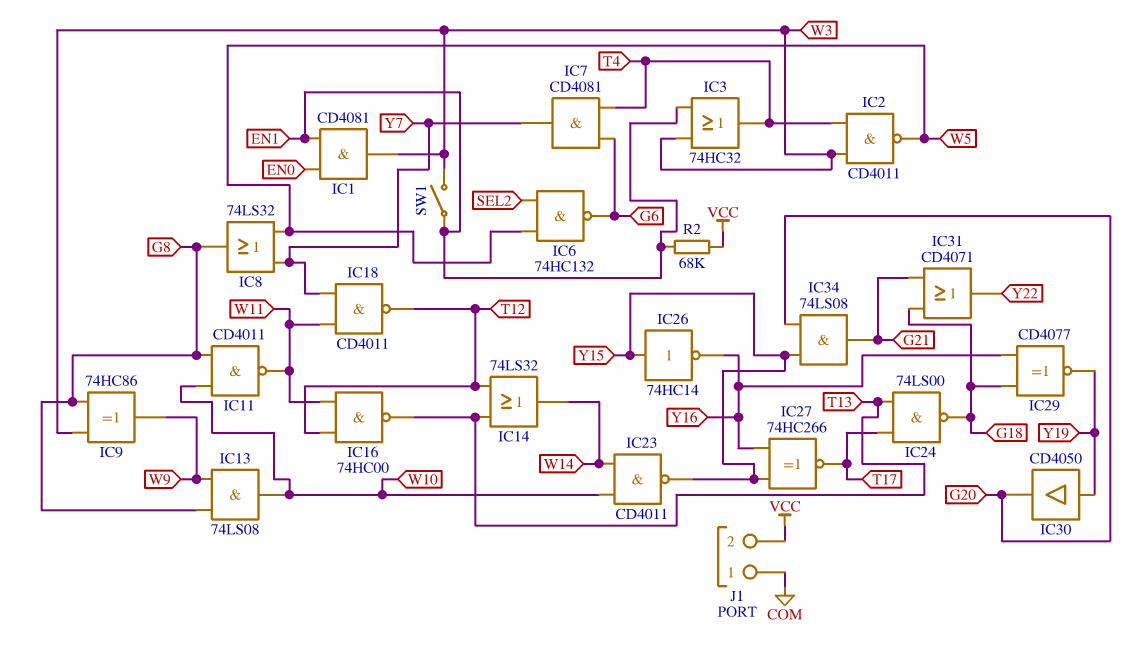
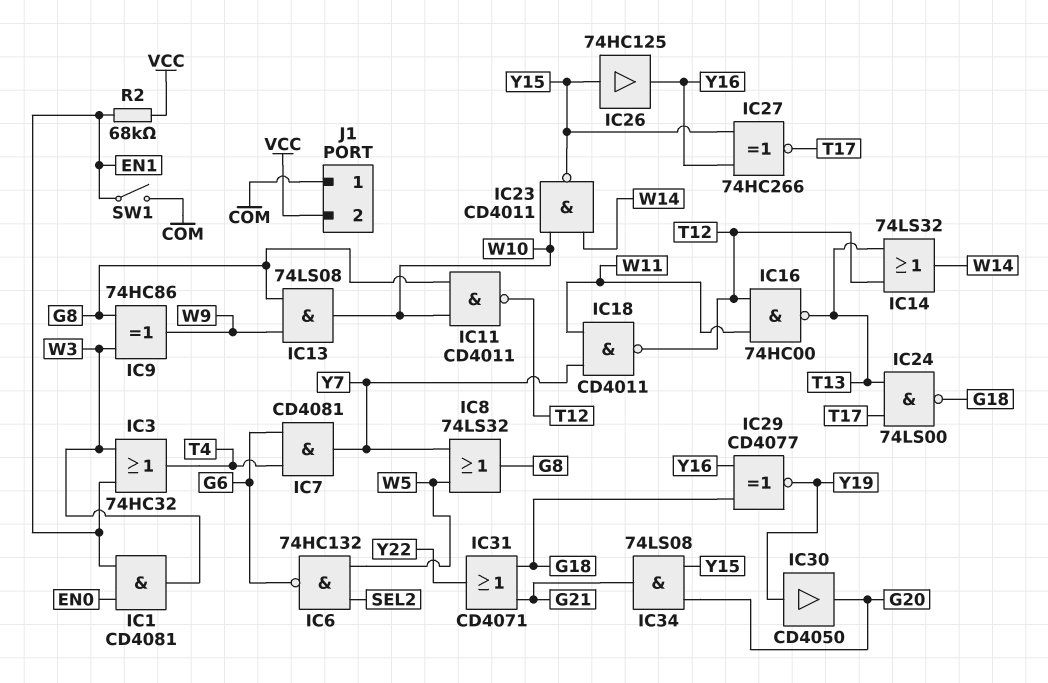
IC2: NAND CD4011 (in T4, in W3, out W5) -> none
IC11: NAND CD4011 (in G8, in W10, out W11) -> NAND CD4011 (in G8, in W10, out T12)
IC26: NOT 74HC14 (in Y15, out Y16) -> buffer 74HC125 (in Y15, out Y16)
SW1: switch (EN1, W3) -> switch (COM, EN1)

